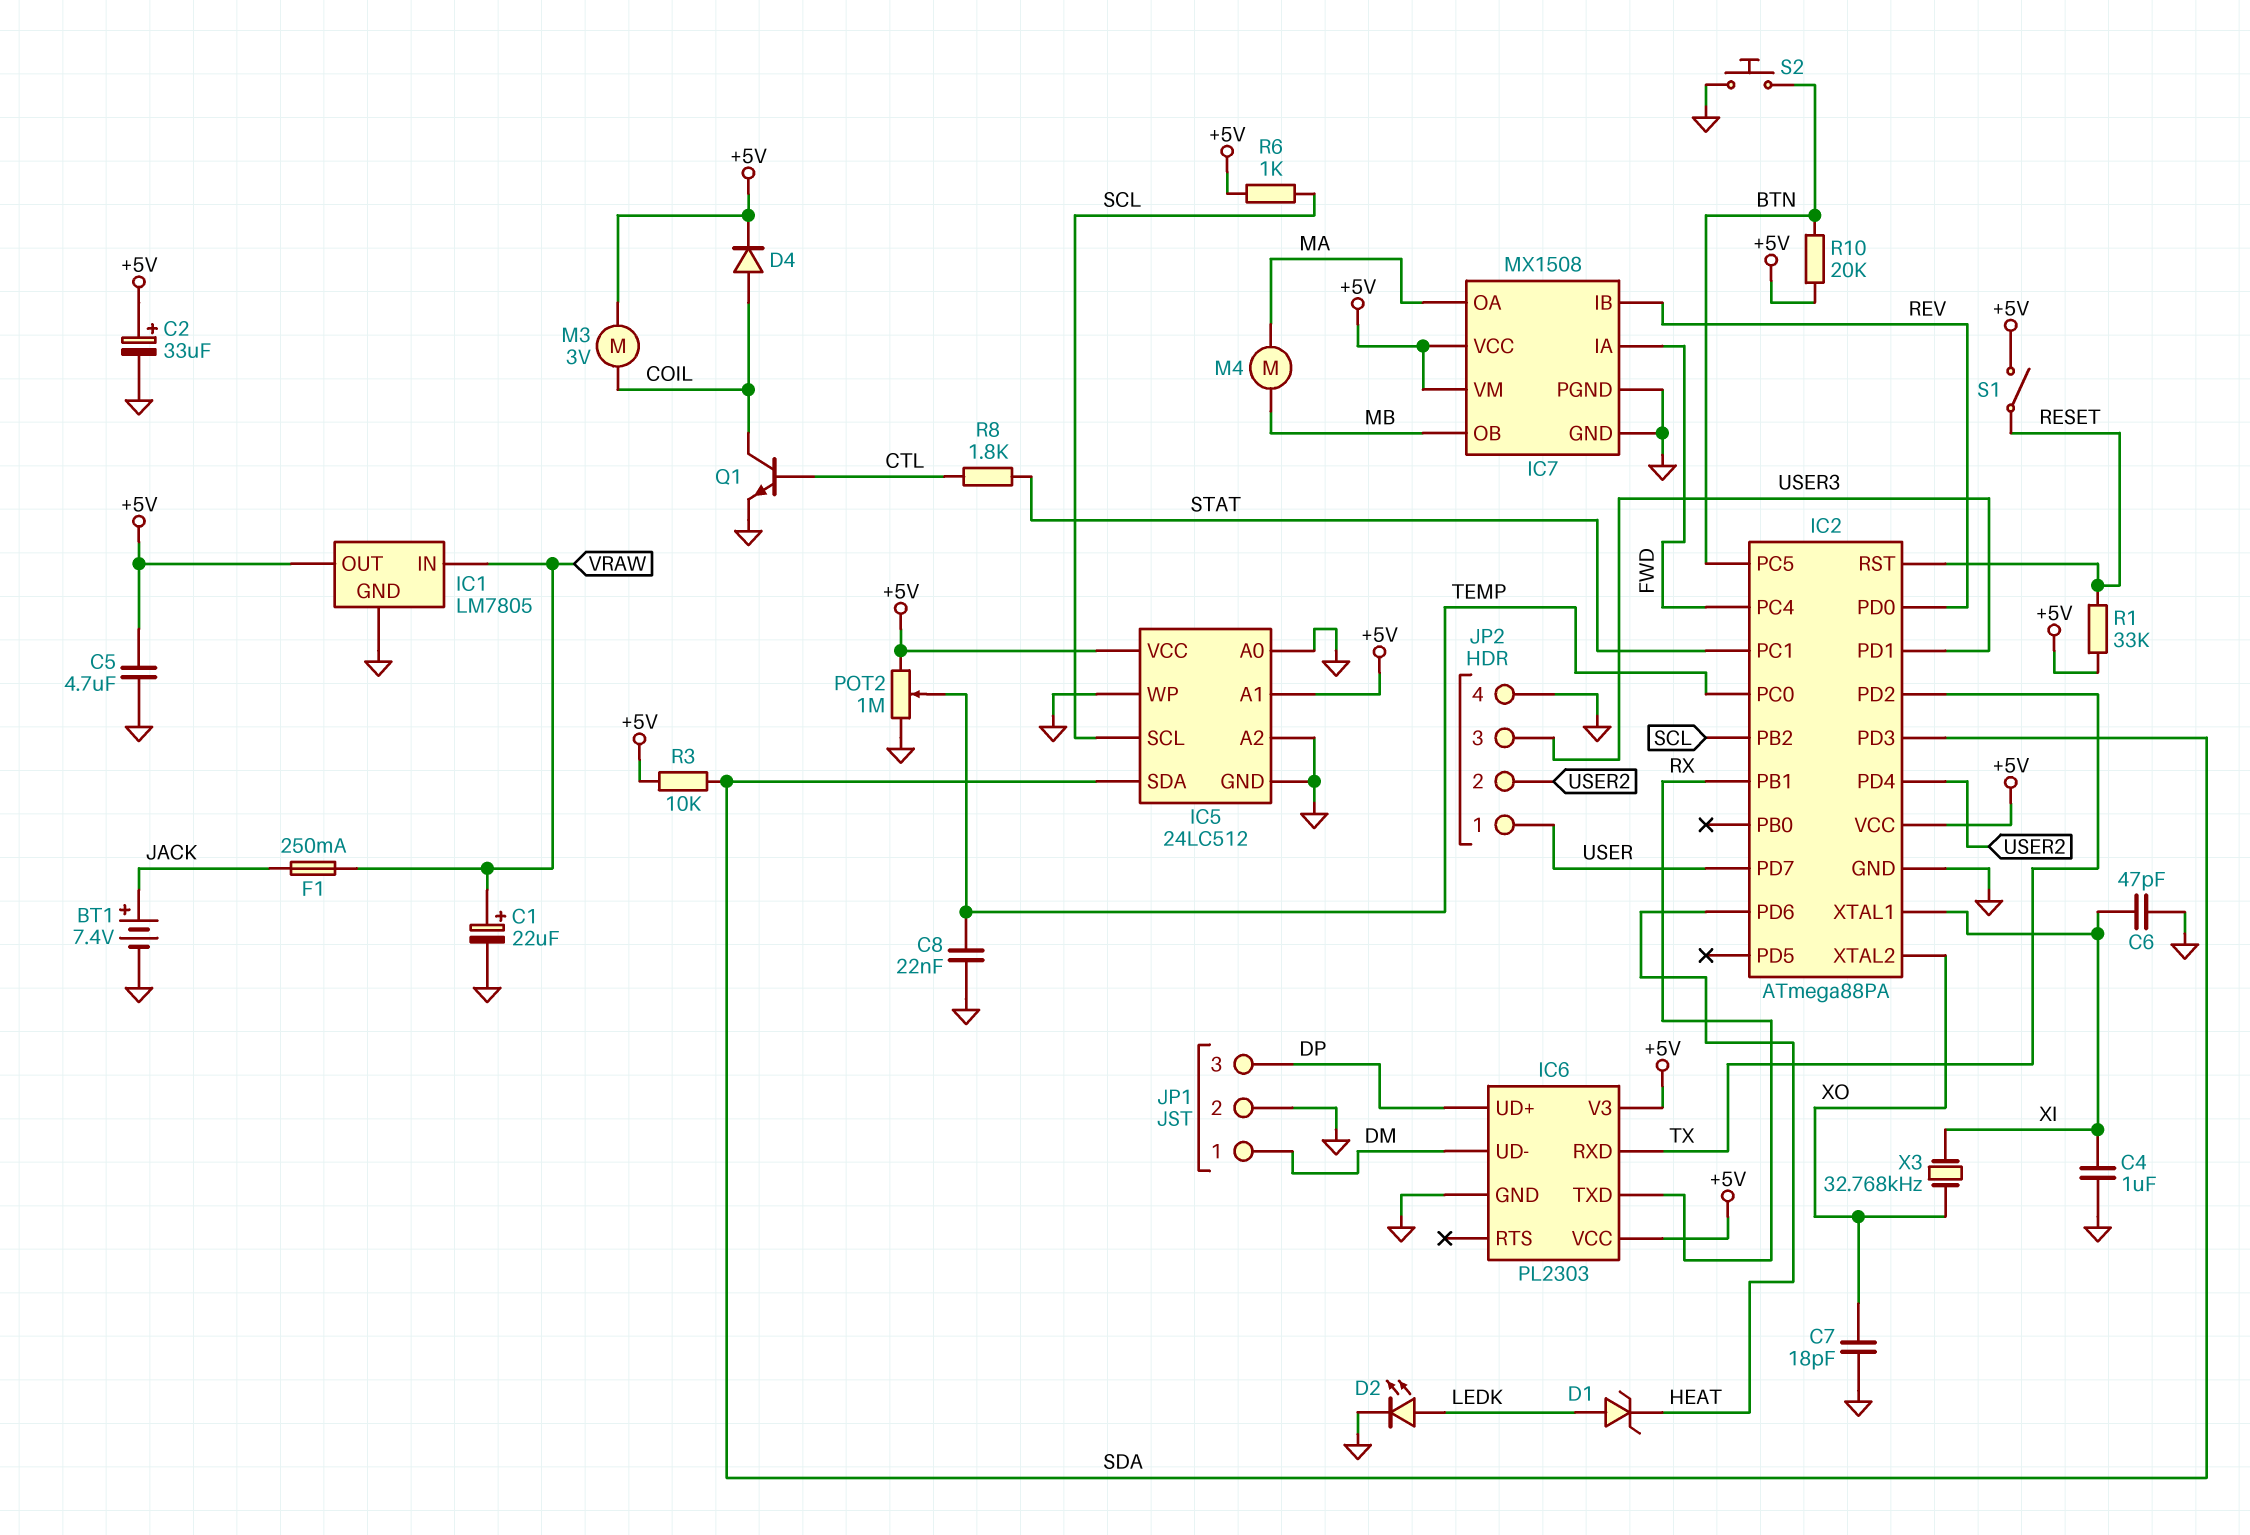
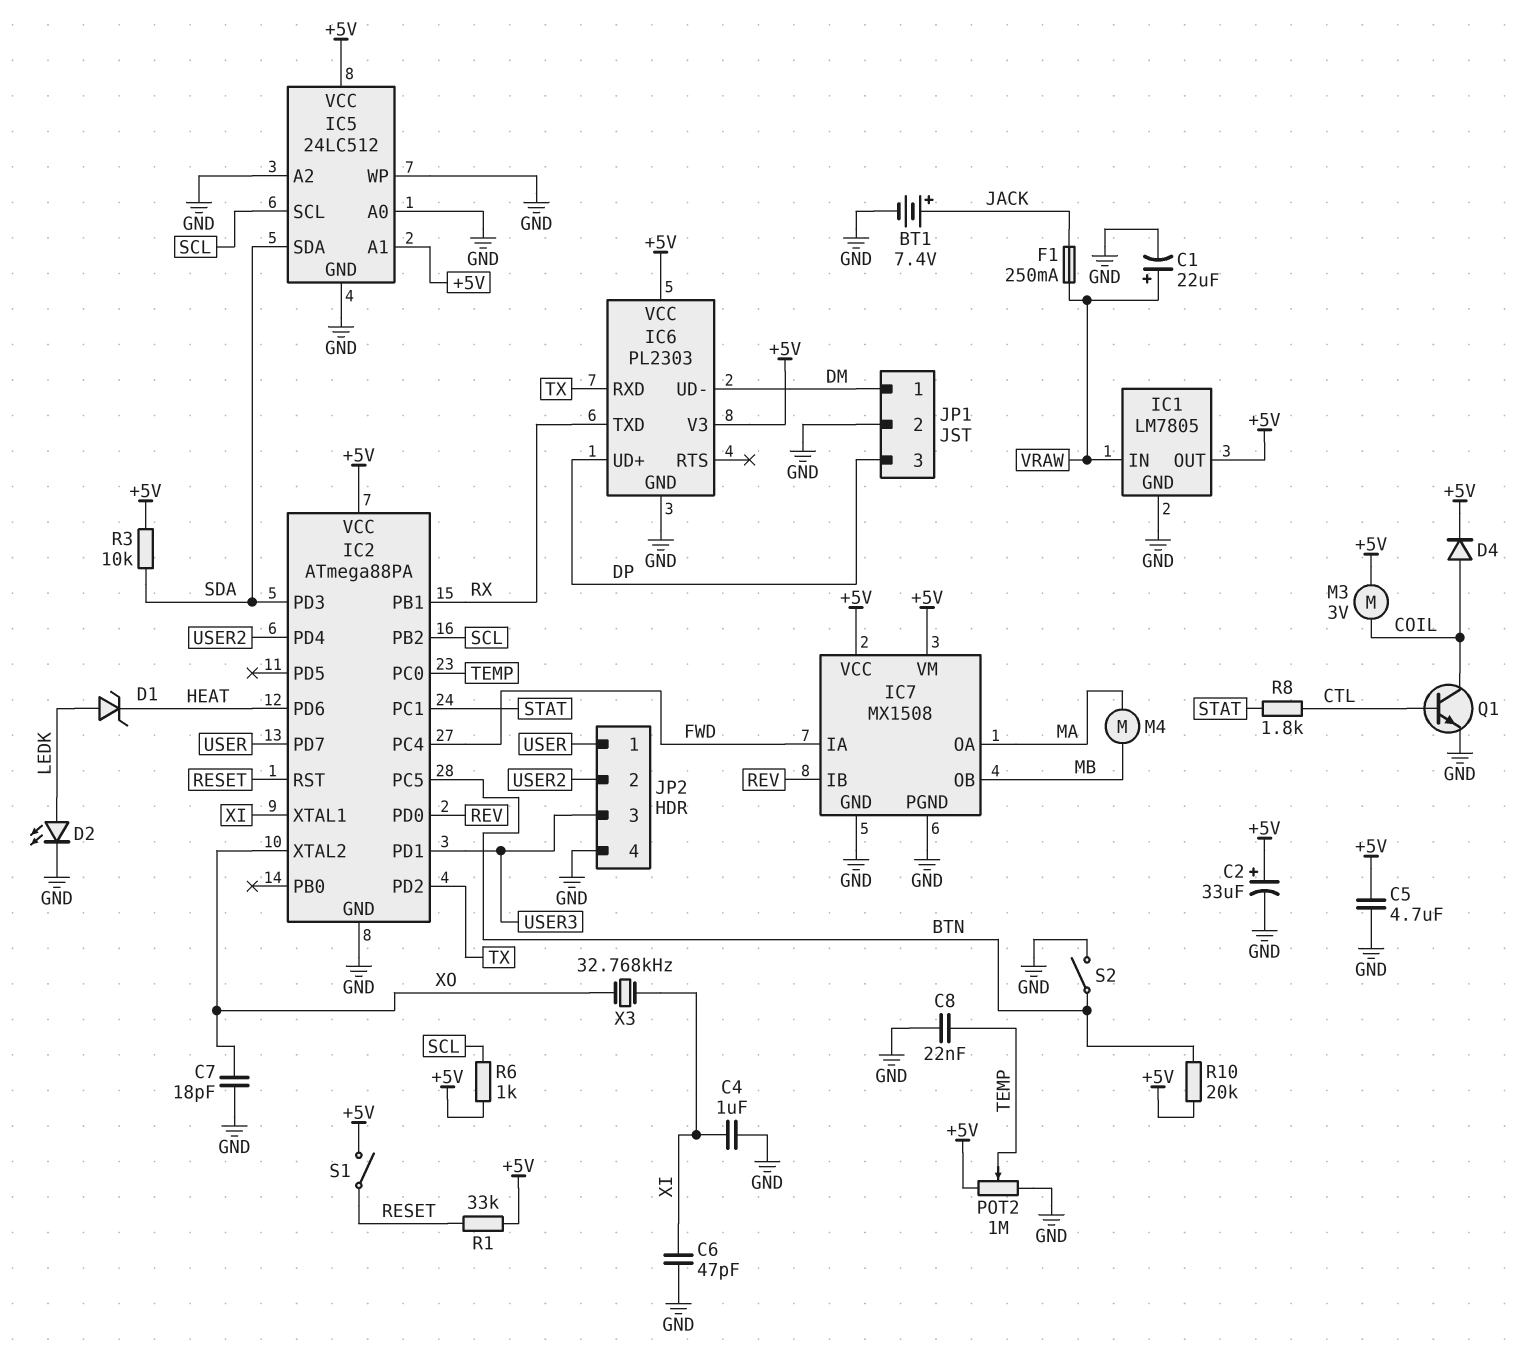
S2: button (BTN, GND) -> switch (BTN, GND)

